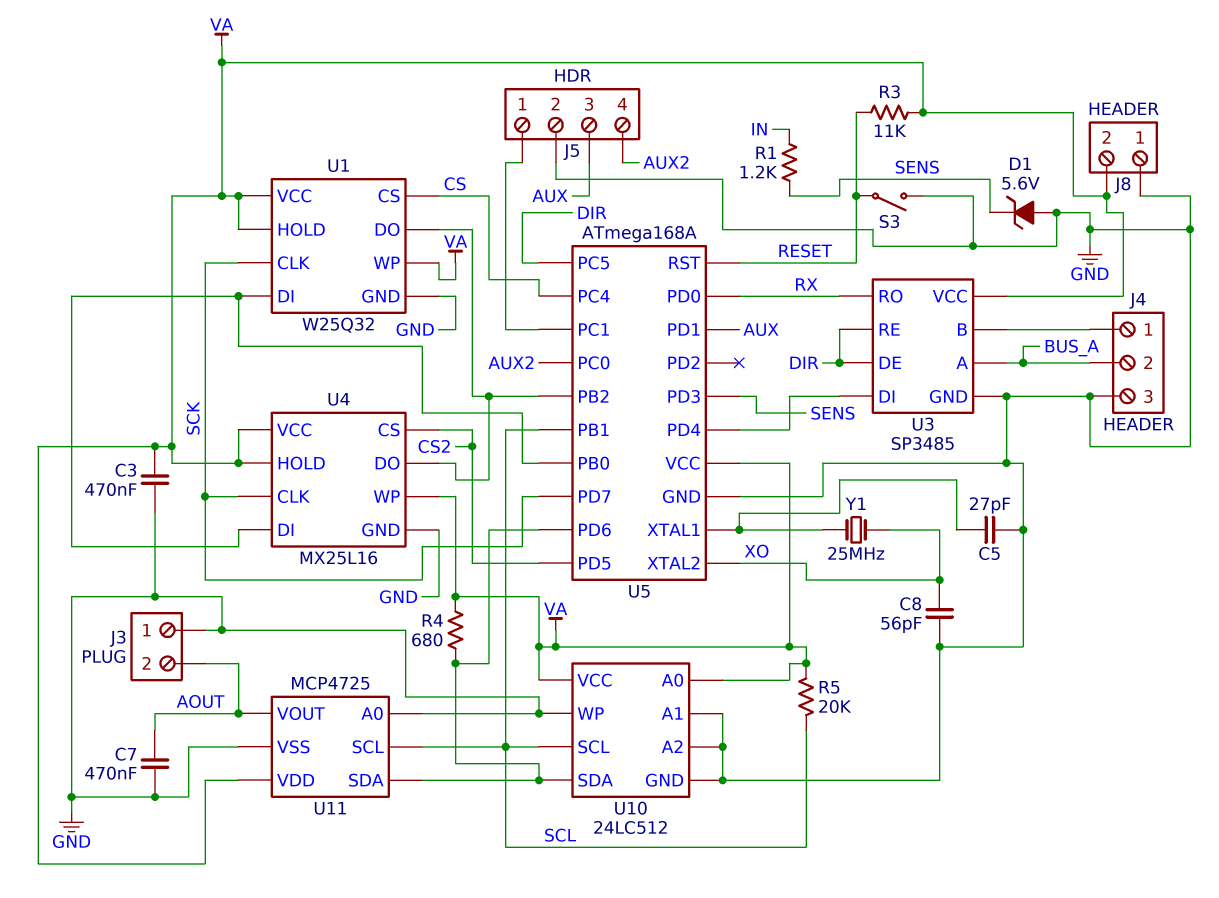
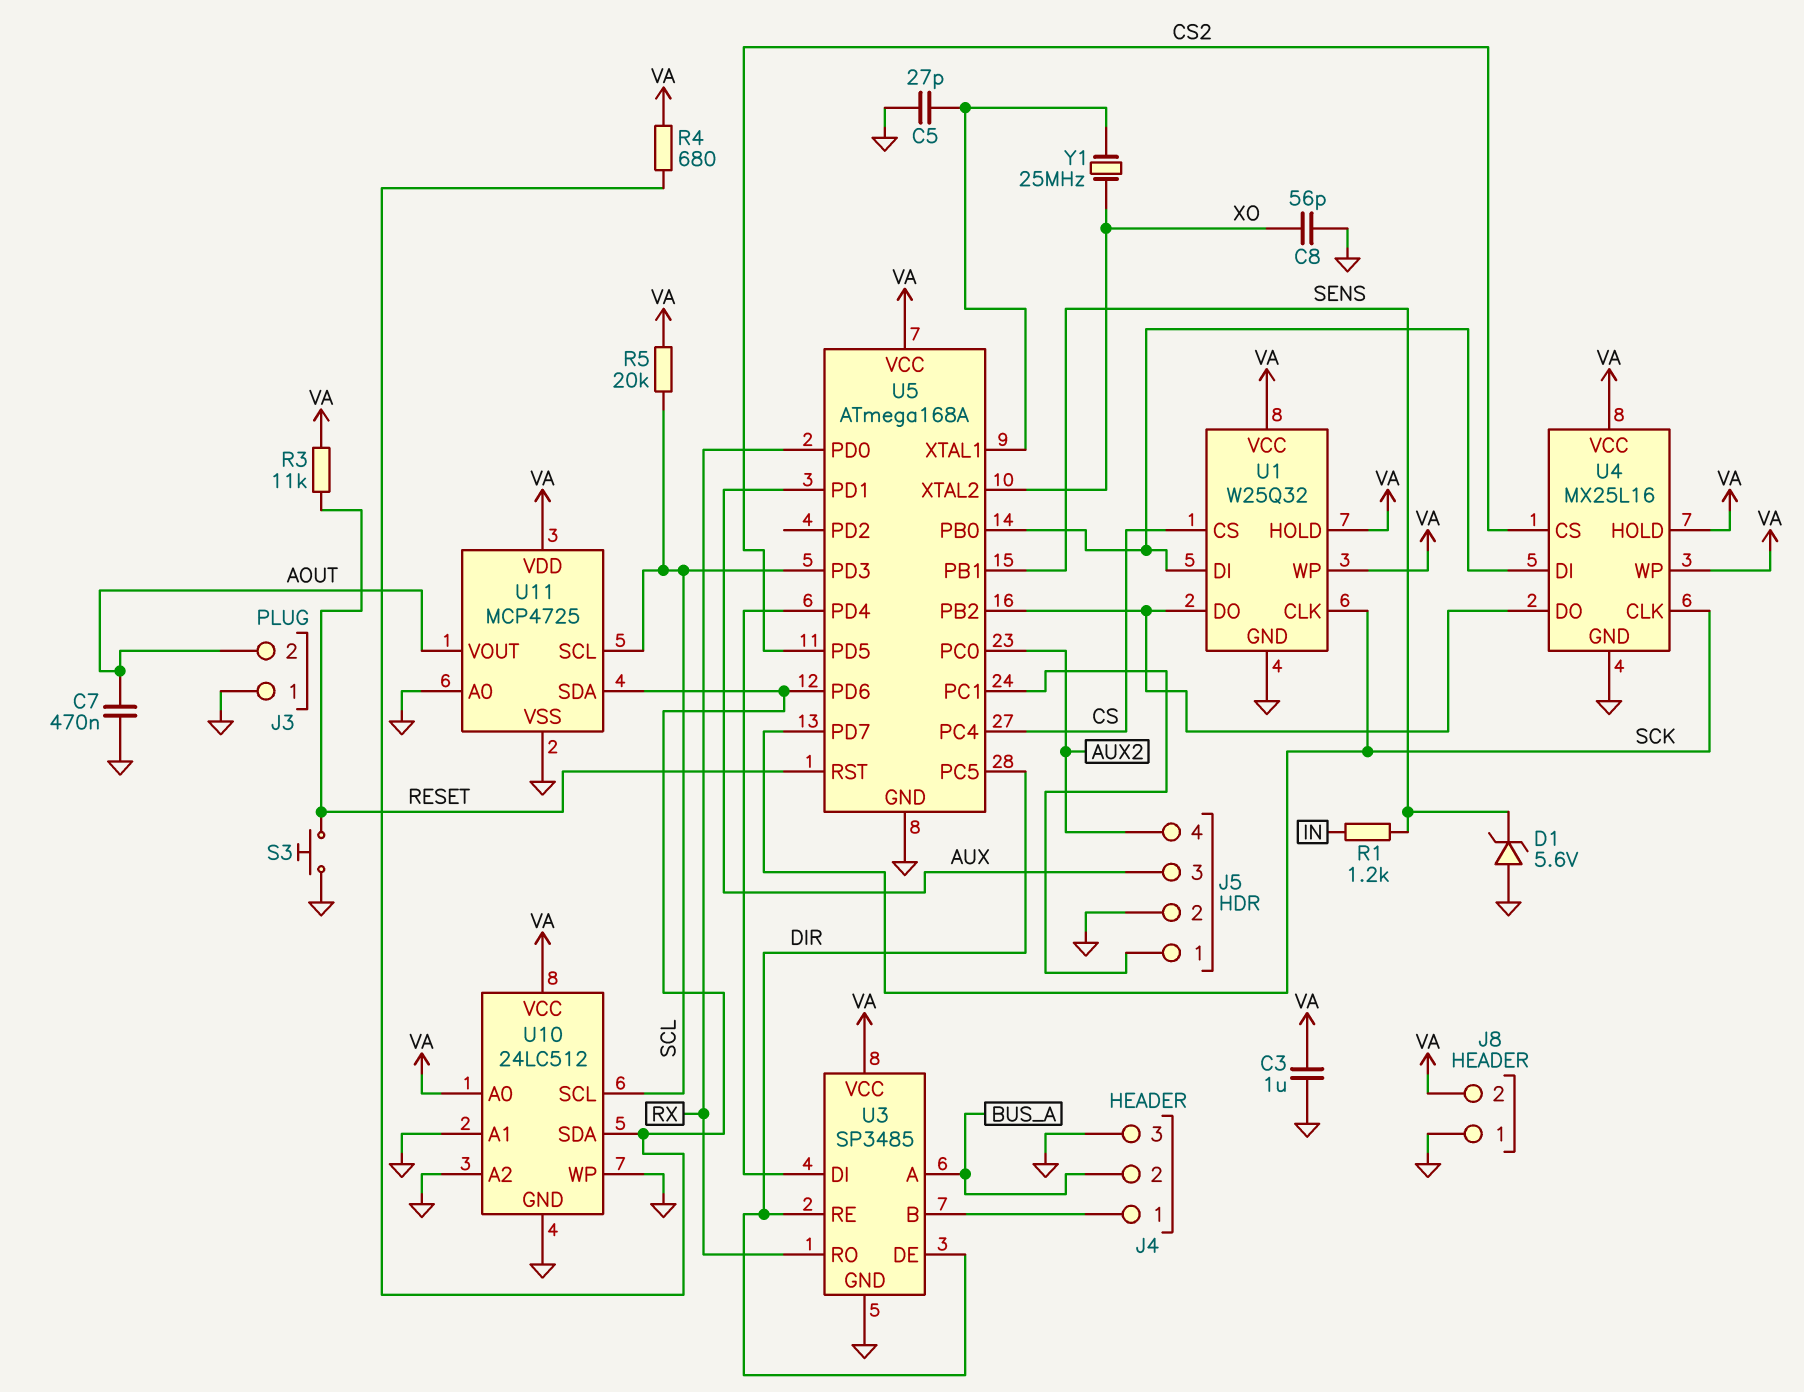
C3: 470nF (GND, VA) -> 1uF (GND, VA)
S3: switch (GND, RESET) -> button (GND, RESET)
U5 pin PB1: SCL -> SENS
U5 pin PD3: SENS -> SCL

